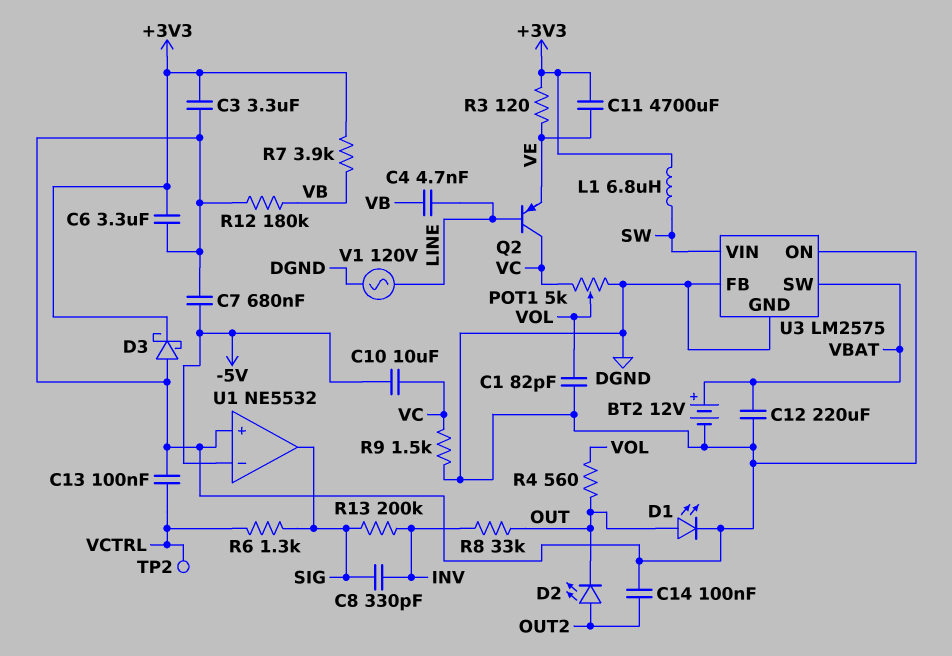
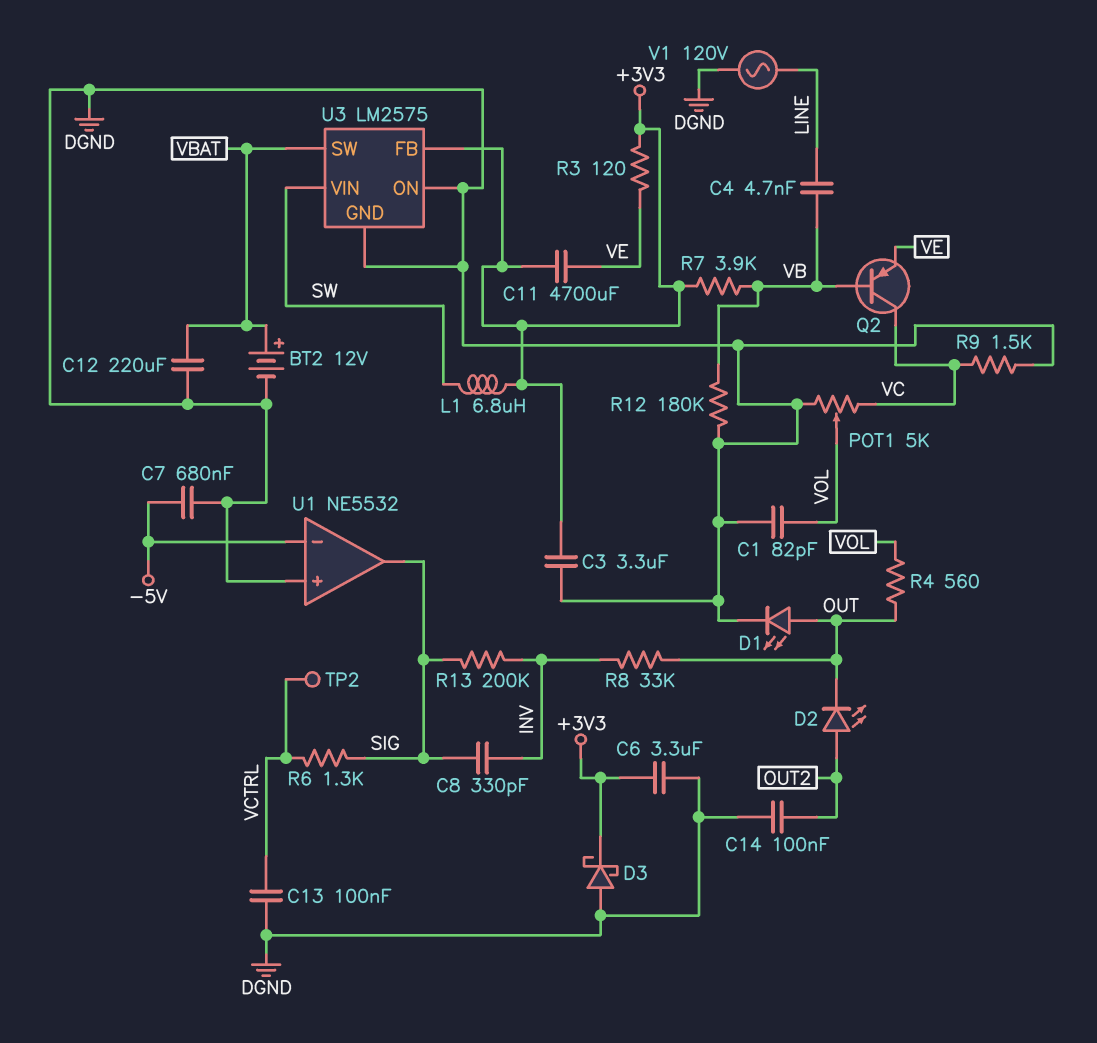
C10: 10uF (-5V, VC) -> none
Q2: PNP (B LINE, C VC, E VE) -> PNP (B VB, C VC, E VE)
U3 pin FB: DGND -> +3V3

